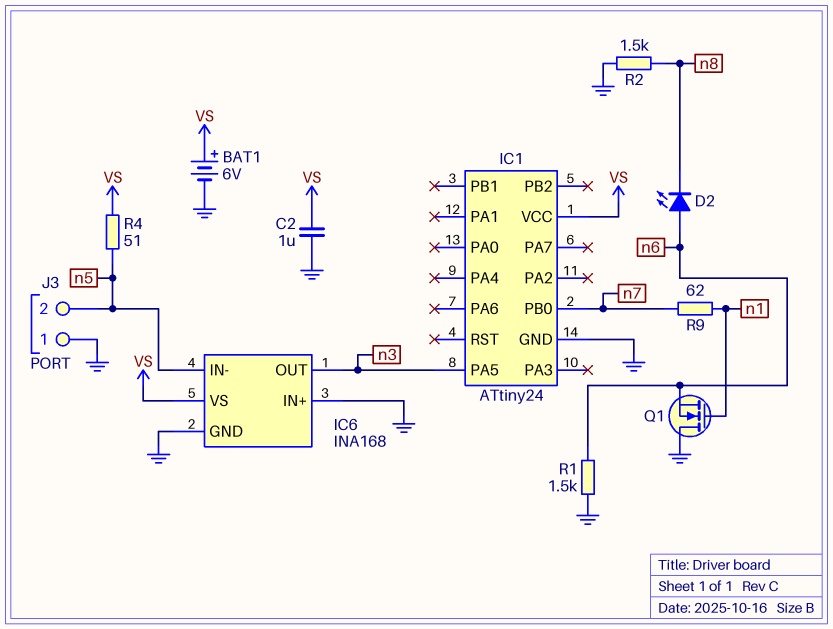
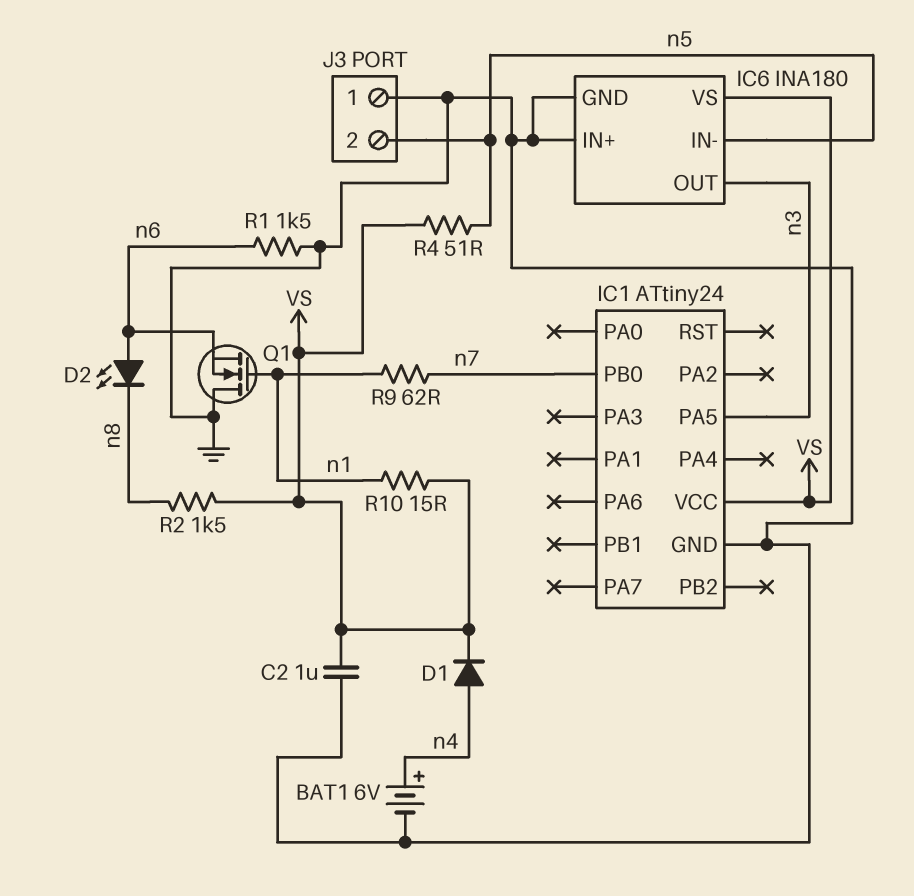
BAT1: 6V (plus VS, minus GND) -> 6V (plus n4, minus GND)
D1: none -> diode (A n4, K VS)
IC6: INA168 -> INA180
R2: 1.5k (GND, n8) -> 1.5k (VS, n8)
R10: none -> 15 (VS, n1)

